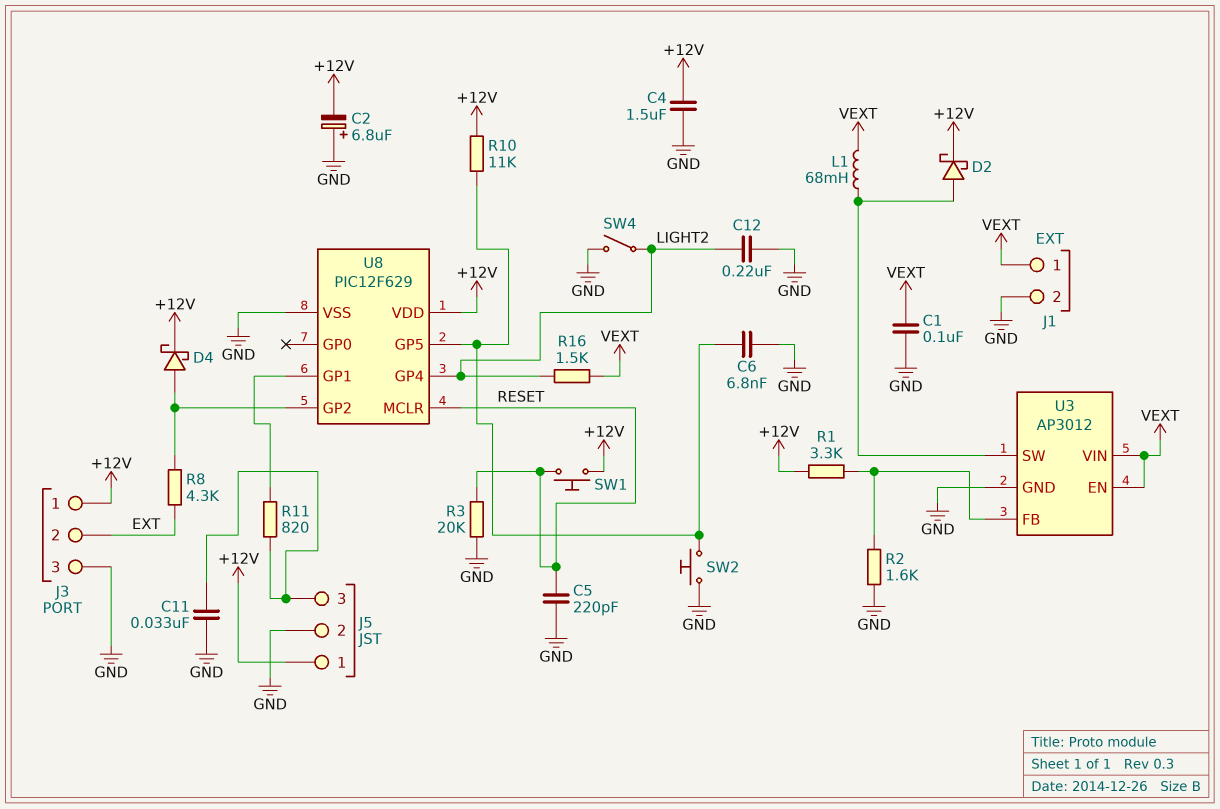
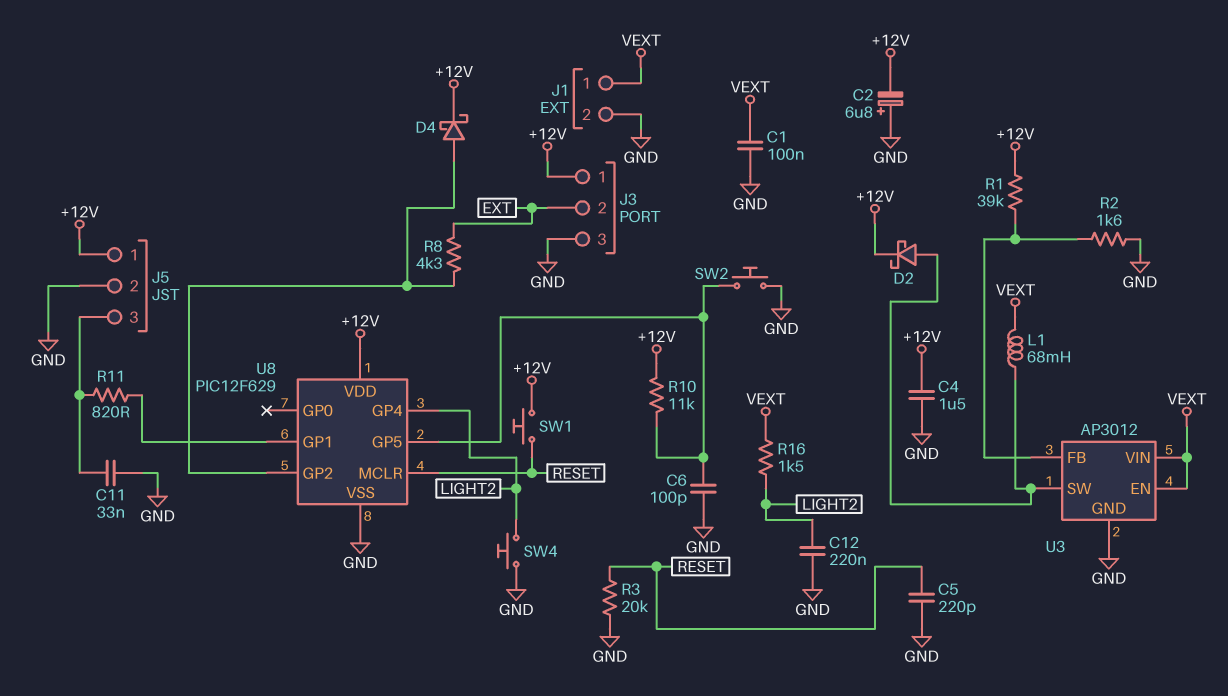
C6: 6.8nF (GND, U8/GP5) -> 100pF (GND, U8/GP5)
R1: 3.3k (+12V, U3/FB) -> 39k (+12V, U3/FB)
SW4: switch (GND, LIGHT2) -> button (GND, LIGHT2)

